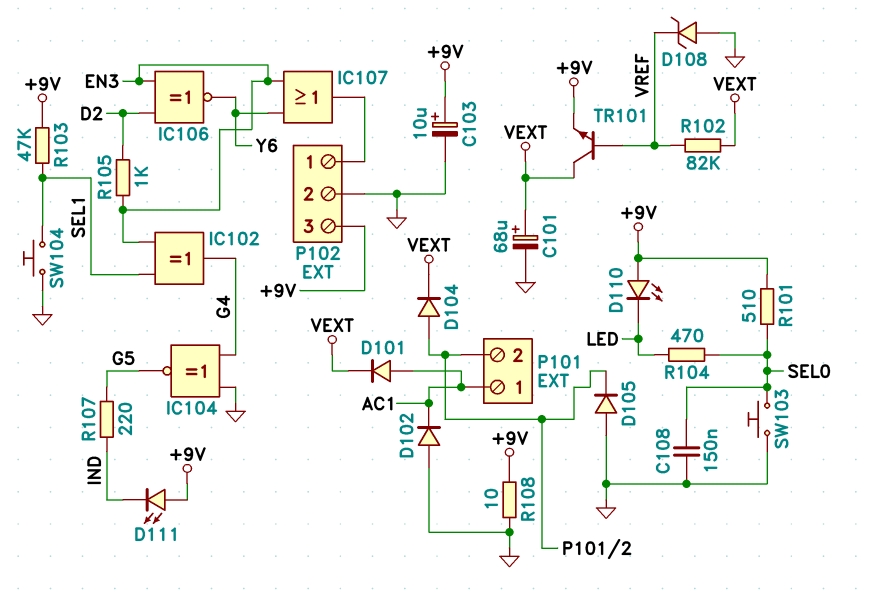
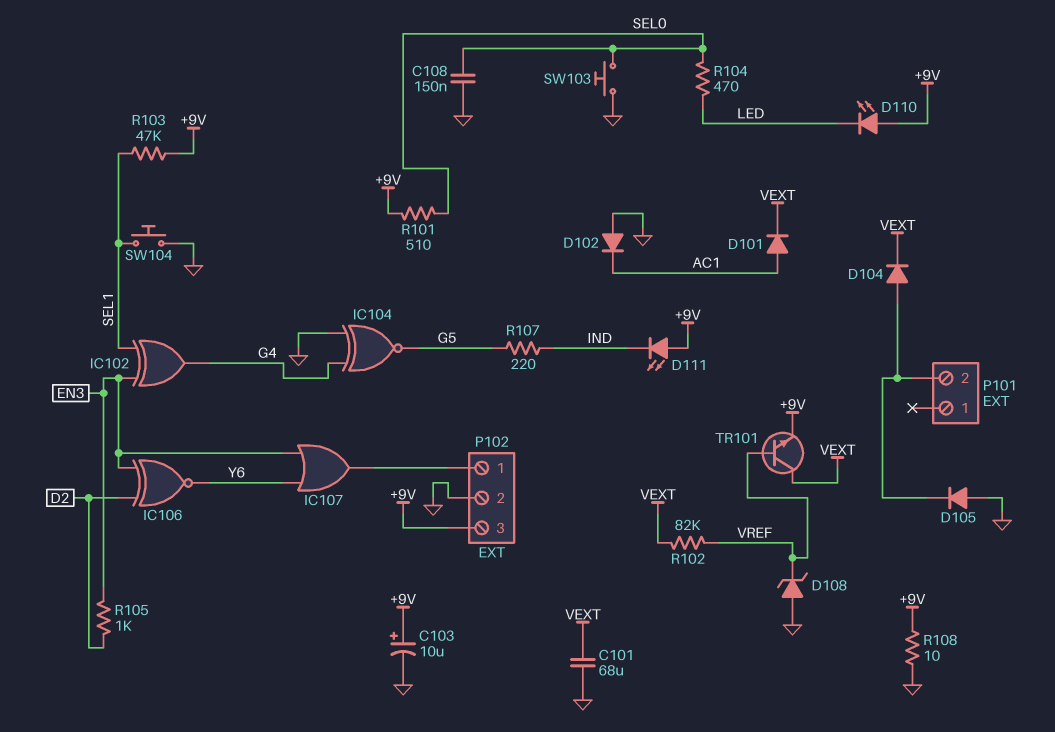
C101: 68uF (plus VEXT, minus GND) -> 68uF (GND, VEXT)
P101 pin 1: AC1 -> none

